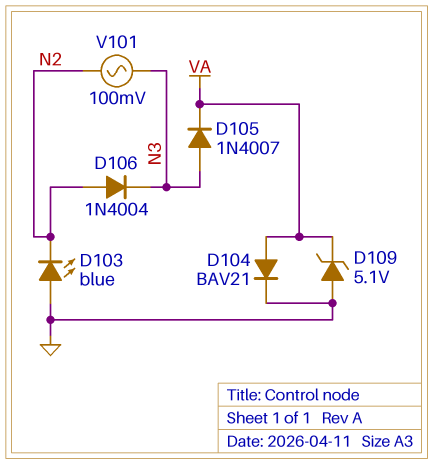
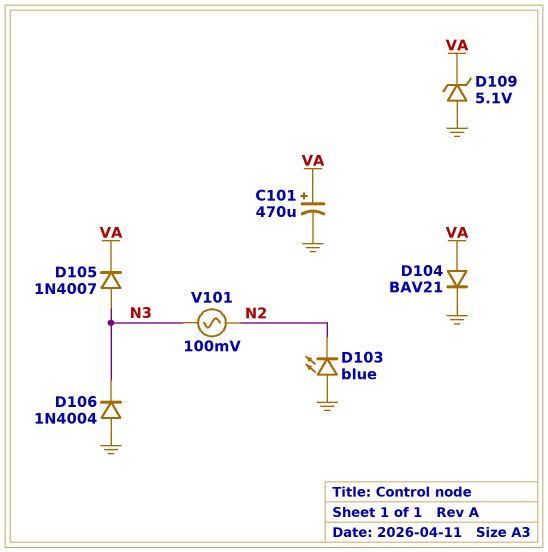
C101: none -> 470uF (plus VA, minus GND)
D106: diode 1N4004 (A N2, K N3) -> diode 1N4004 (A GND, K N3)

